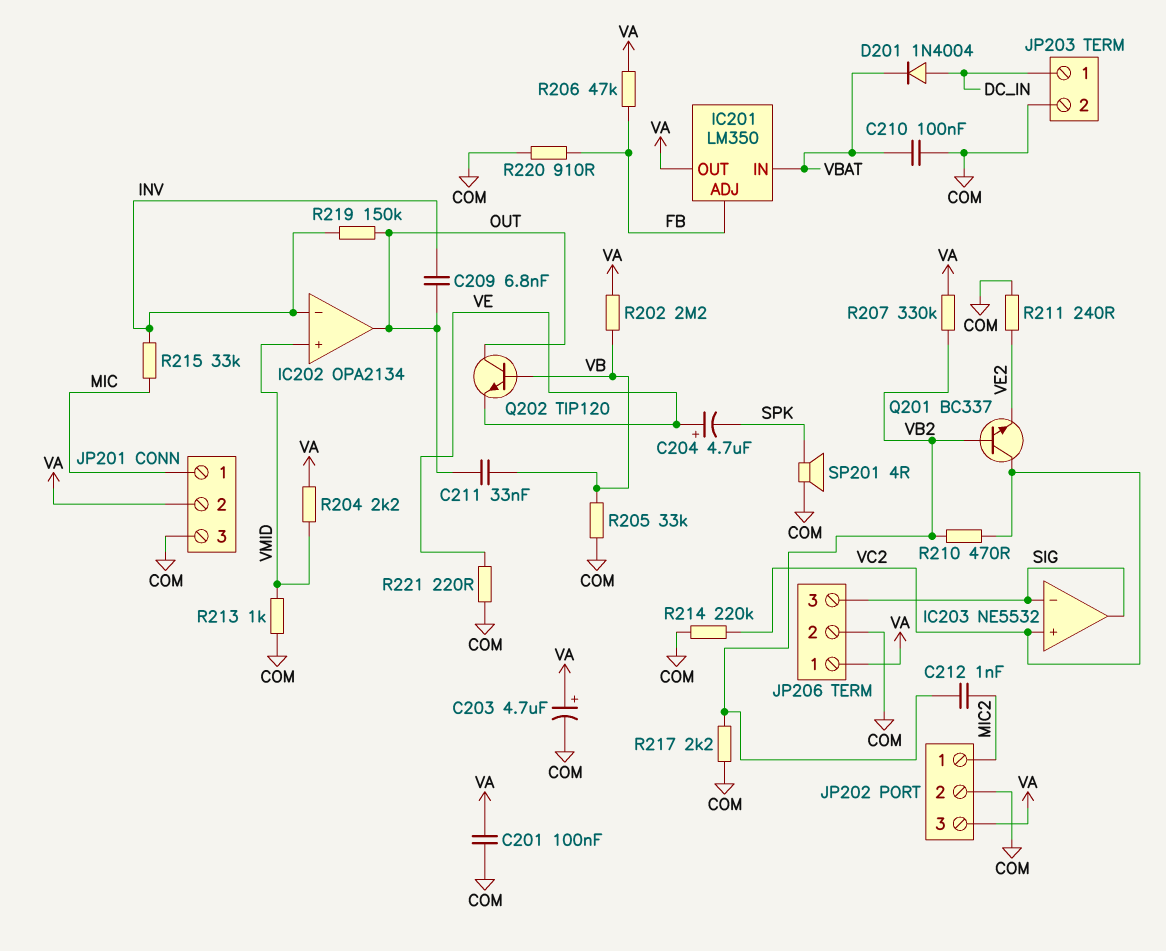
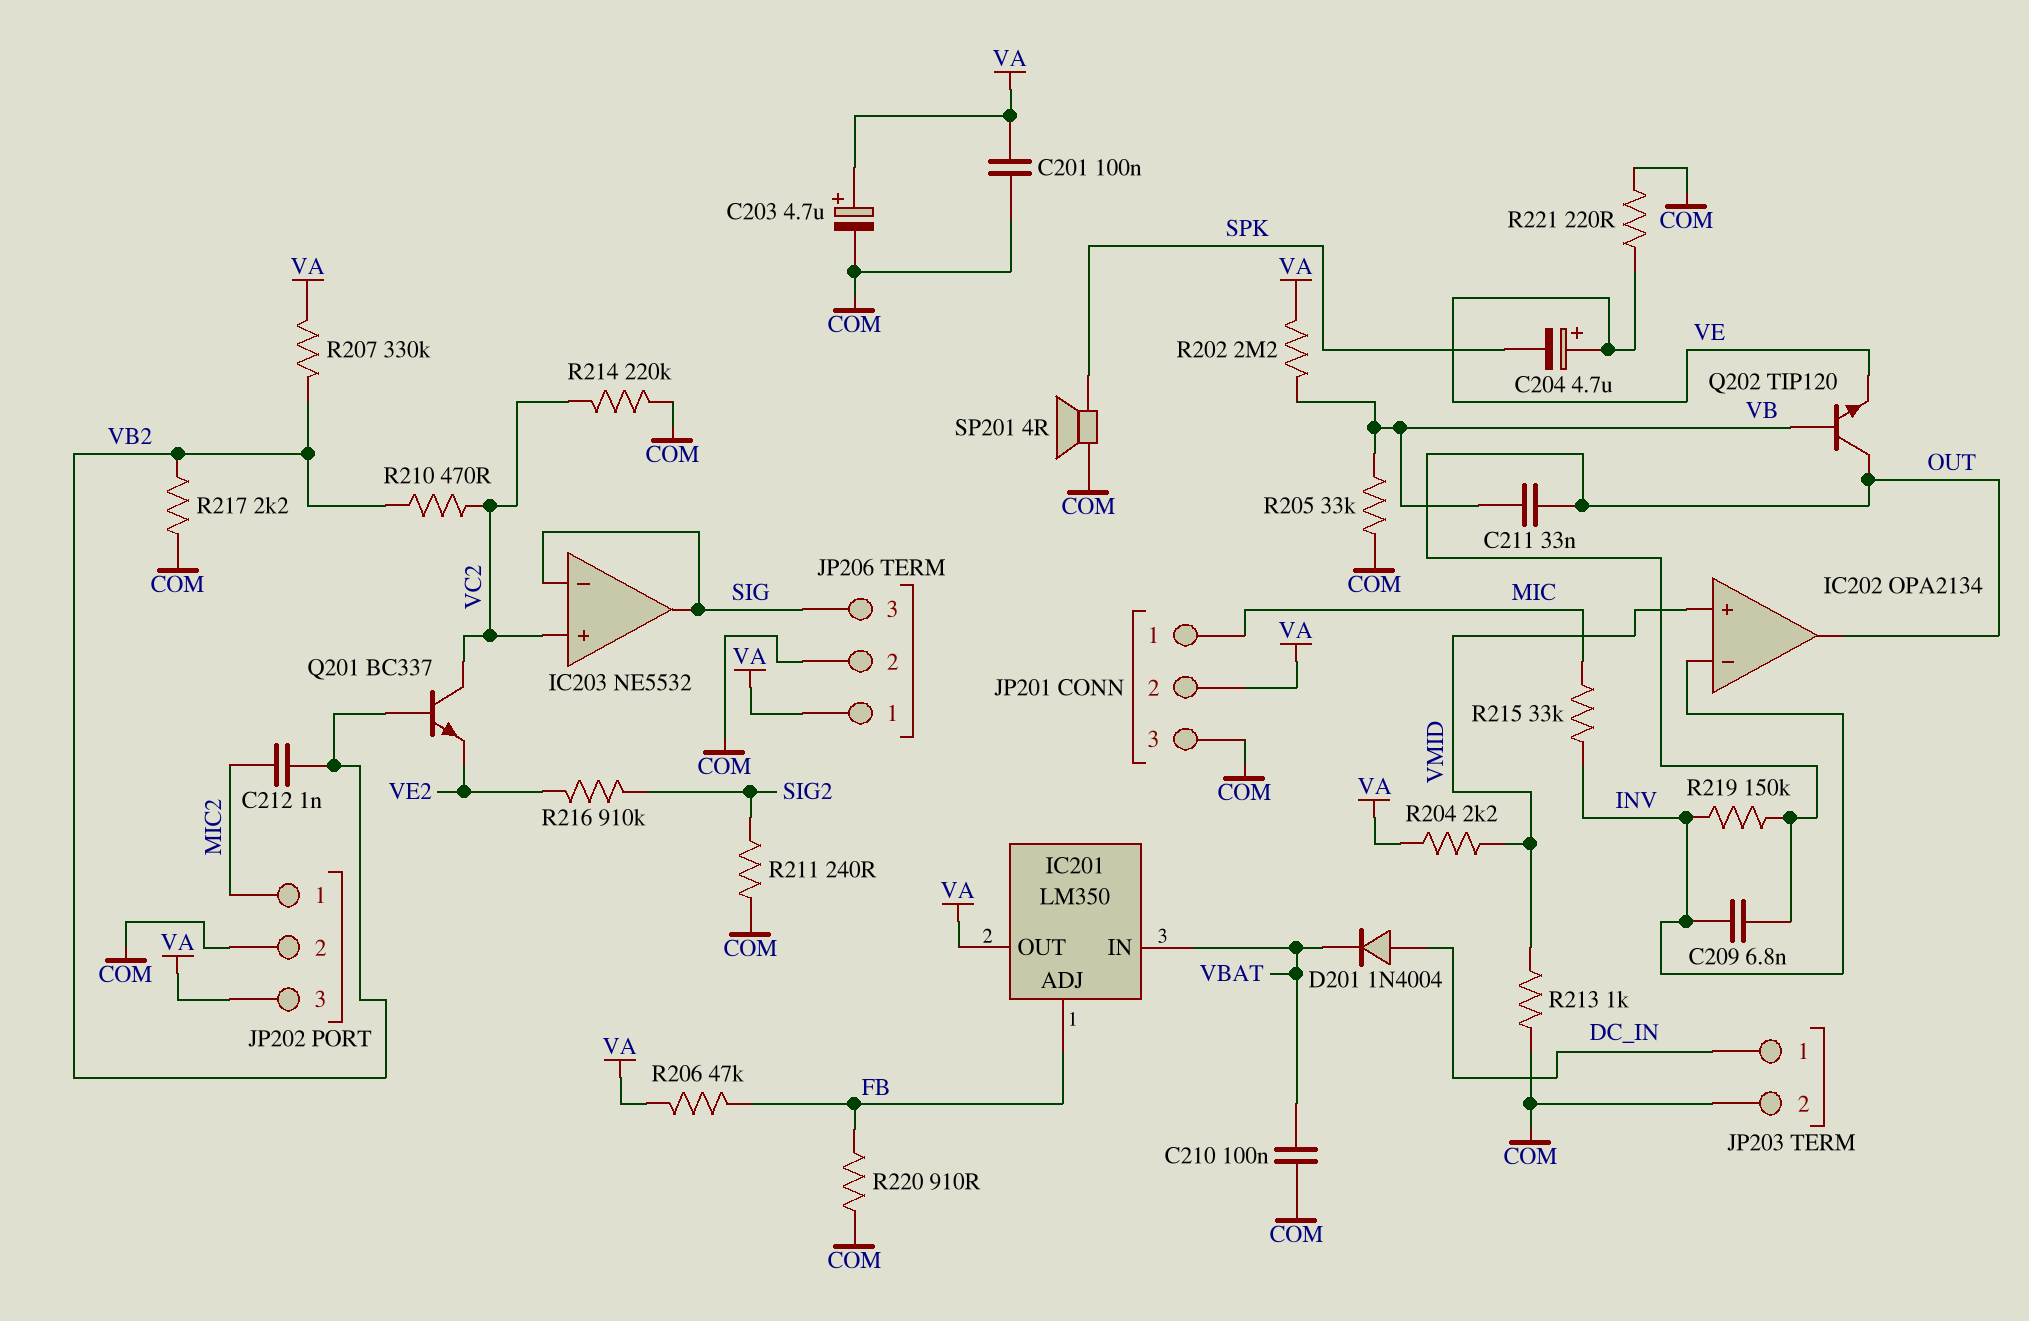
R211: 240 (COM, VE2) -> 240 (COM, SIG2)
R216: none -> 910k (SIG2, VE2)

